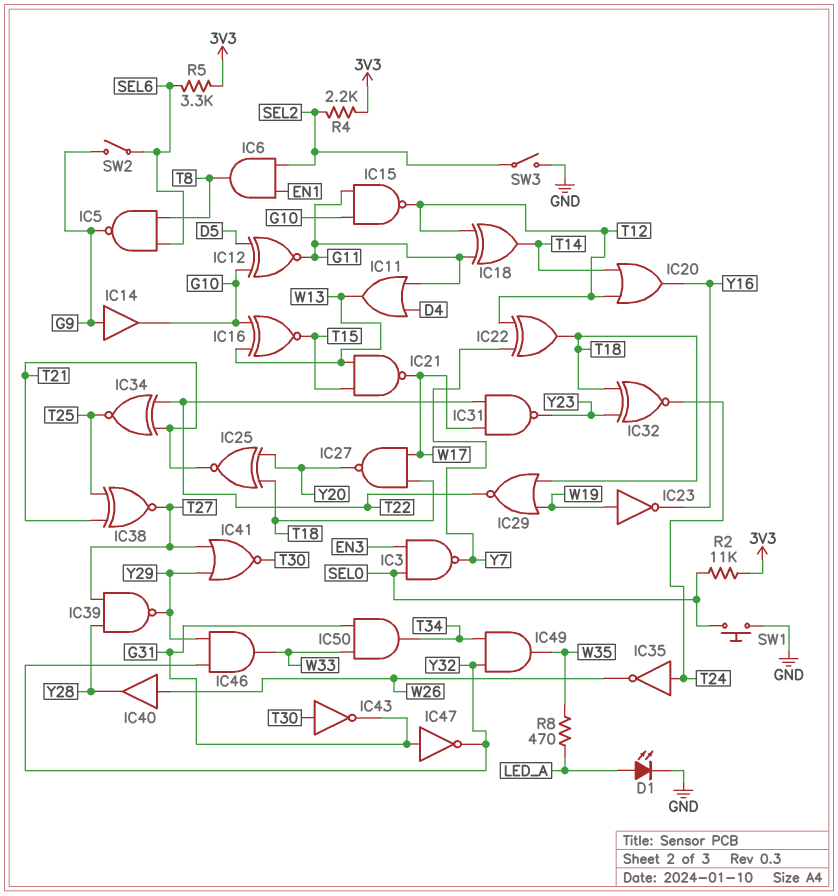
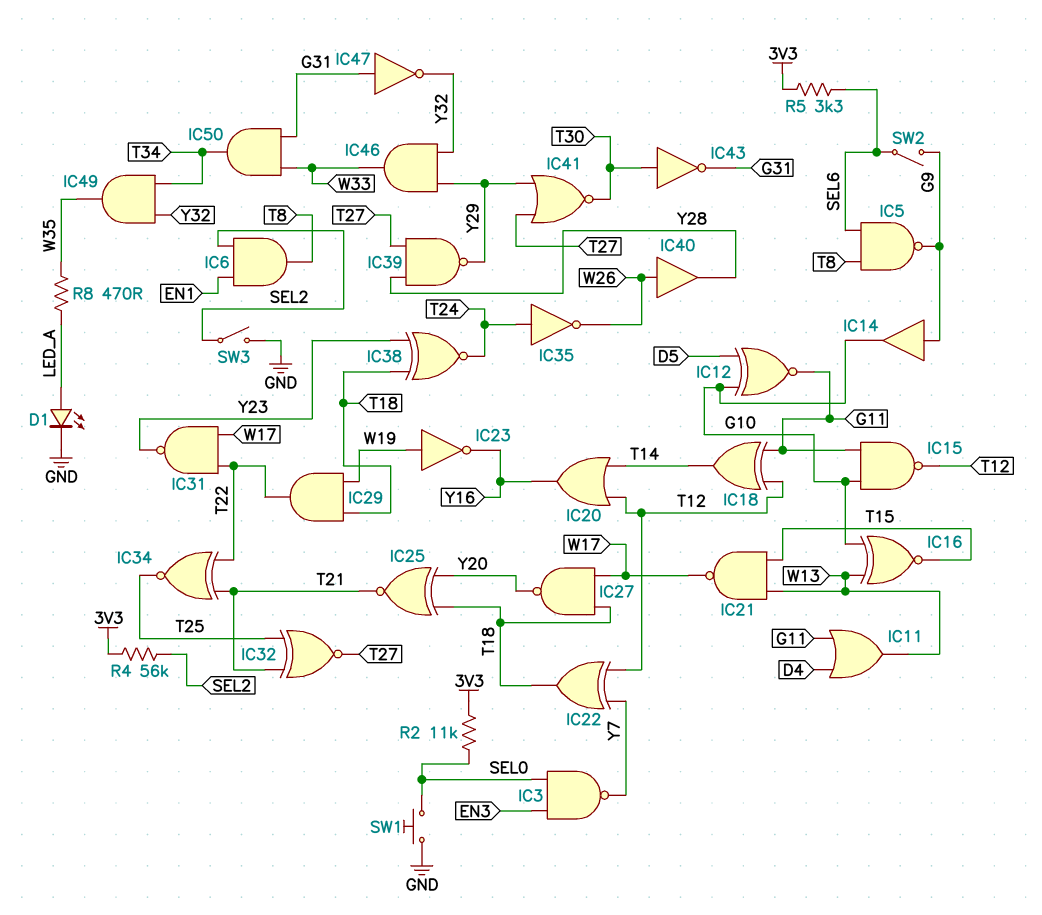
IC29: NOR (in T18, in W19, out T22) -> AND (in T18, in W19, out T22)
IC32: XNOR (in T18, in Y23, out T24) -> XNOR (in T21, in T25, out T27)
IC38: XNOR (in T21, in T25, out T27) -> XNOR (in T18, in Y23, out T24)
R4: 2.2k (3V3, SEL2) -> 56k (3V3, SEL2)

